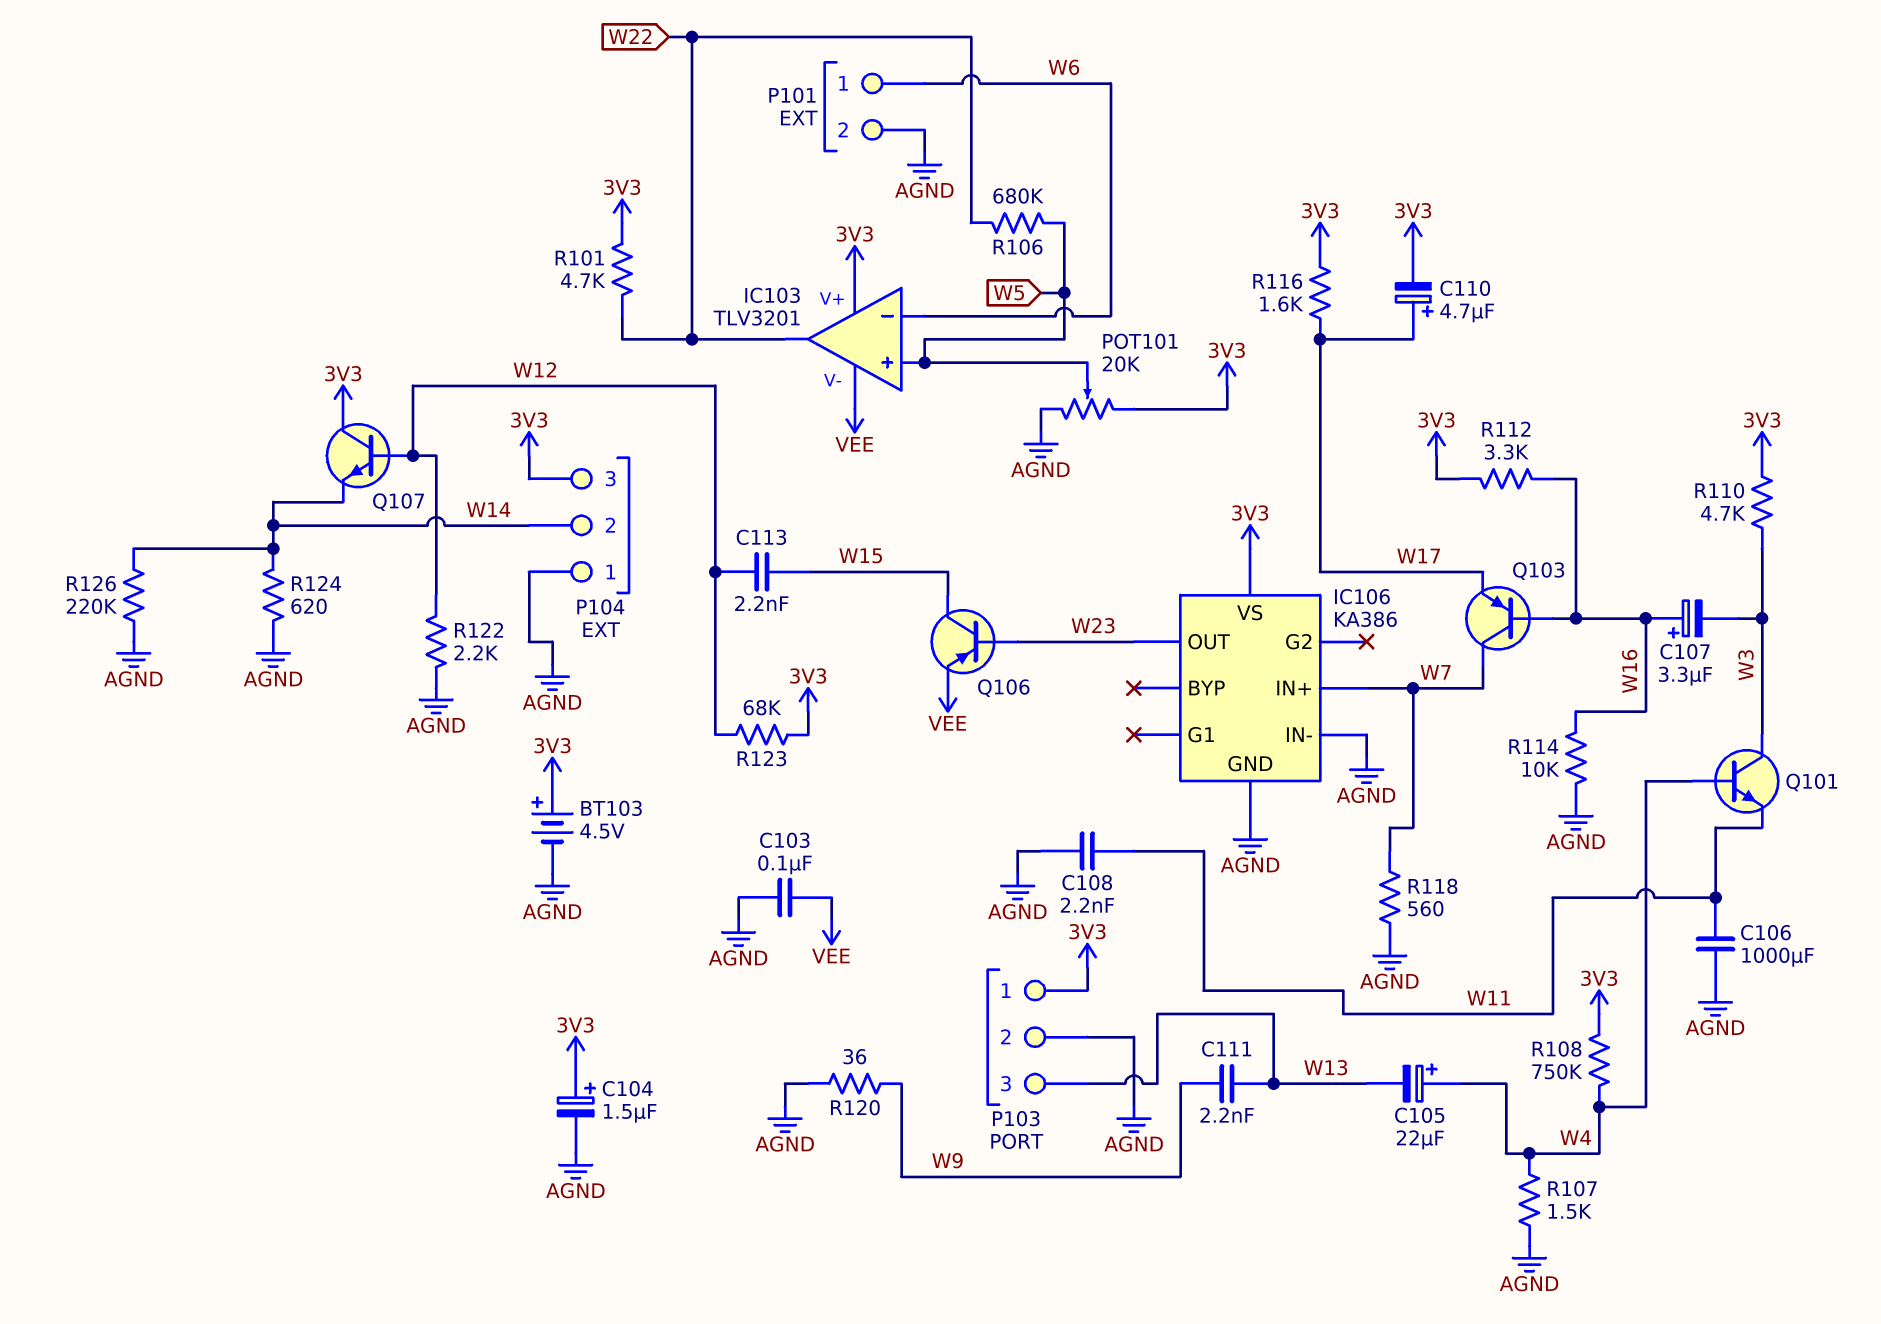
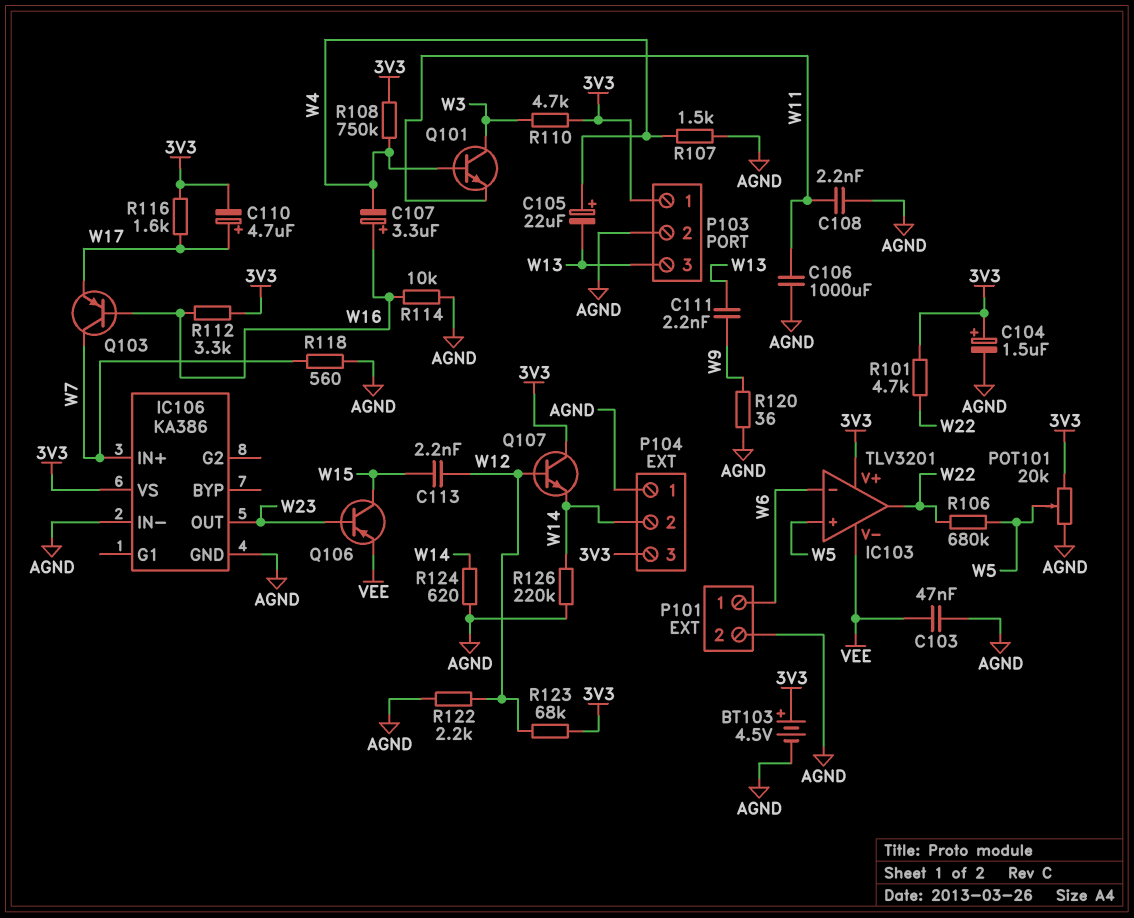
C103: 100nF (AGND, VEE) -> 47nF (AGND, VEE)
C107: 3.3uF (plus W16, minus W3) -> 3.3uF (plus W16, minus W4)

